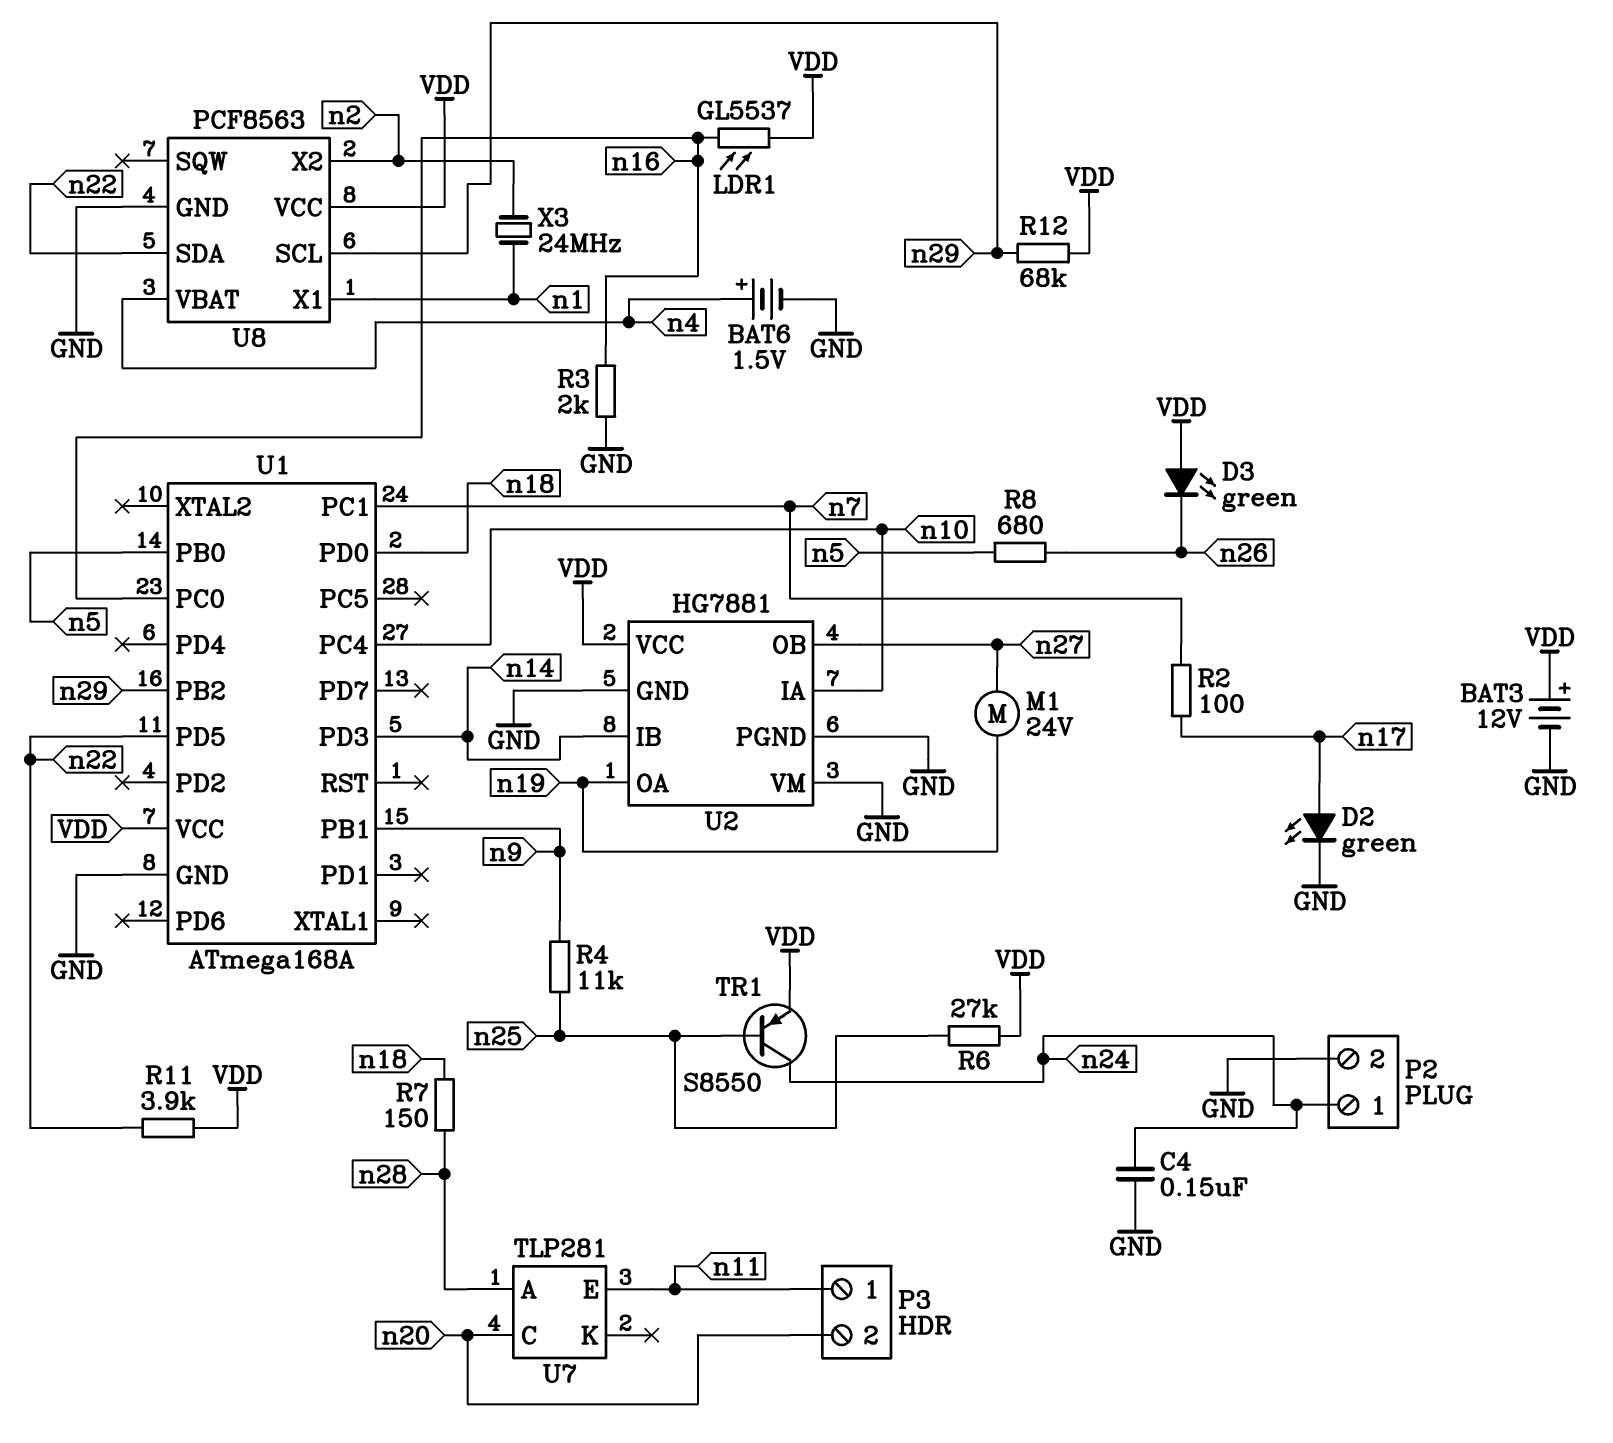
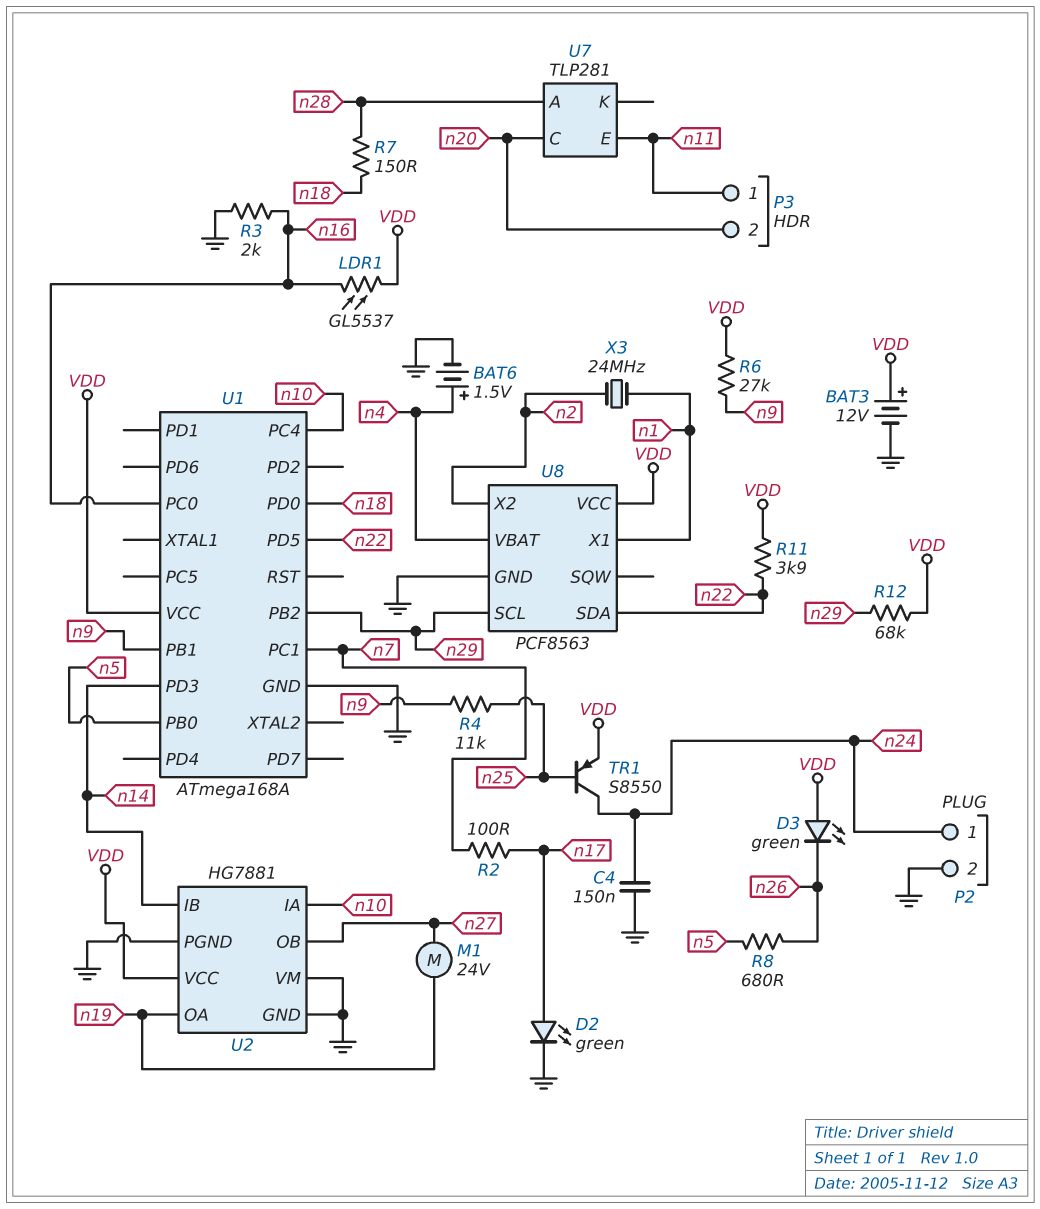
R6: 27k (VDD, n25) -> 27k (VDD, n9)

